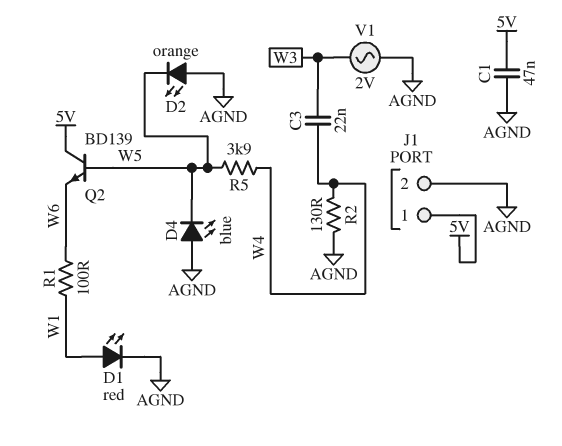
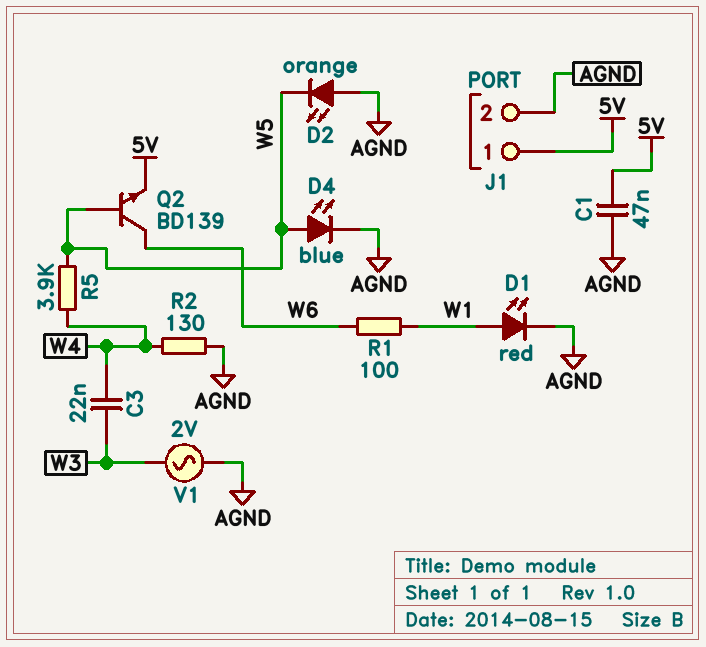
D4: LED blue (A AGND, K W5) -> LED blue (A W5, K AGND)
Q2: NPN BD139 (B W5, C 5V, E W6) -> NPN BD139 (B W5, C W6, E 5V)

